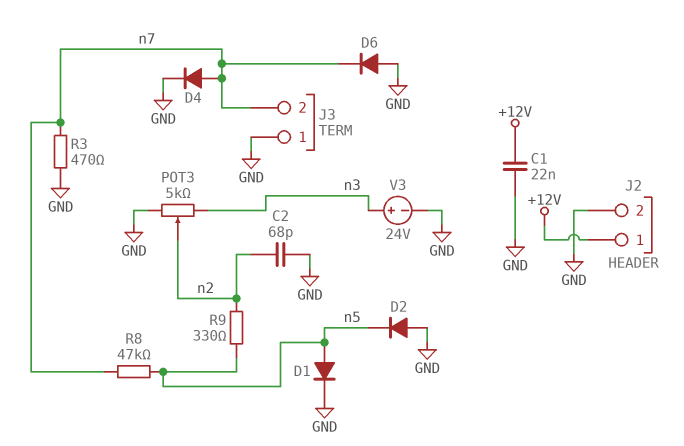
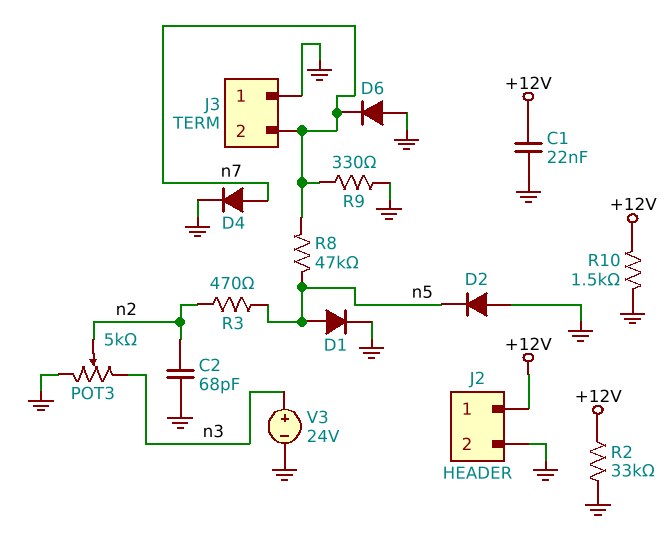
R2: none -> 33k (+12V, GND)
R3: 470 (GND, n7) -> 470 (n2, n5)
R9: 330 (n2, n5) -> 330 (GND, n7)
R10: none -> 1.5k (+12V, GND)

